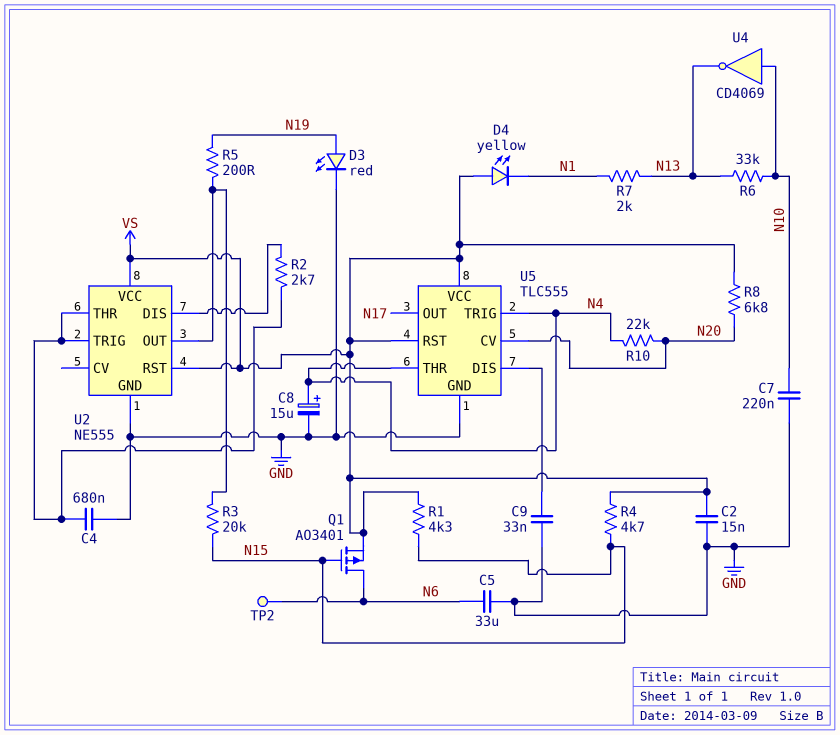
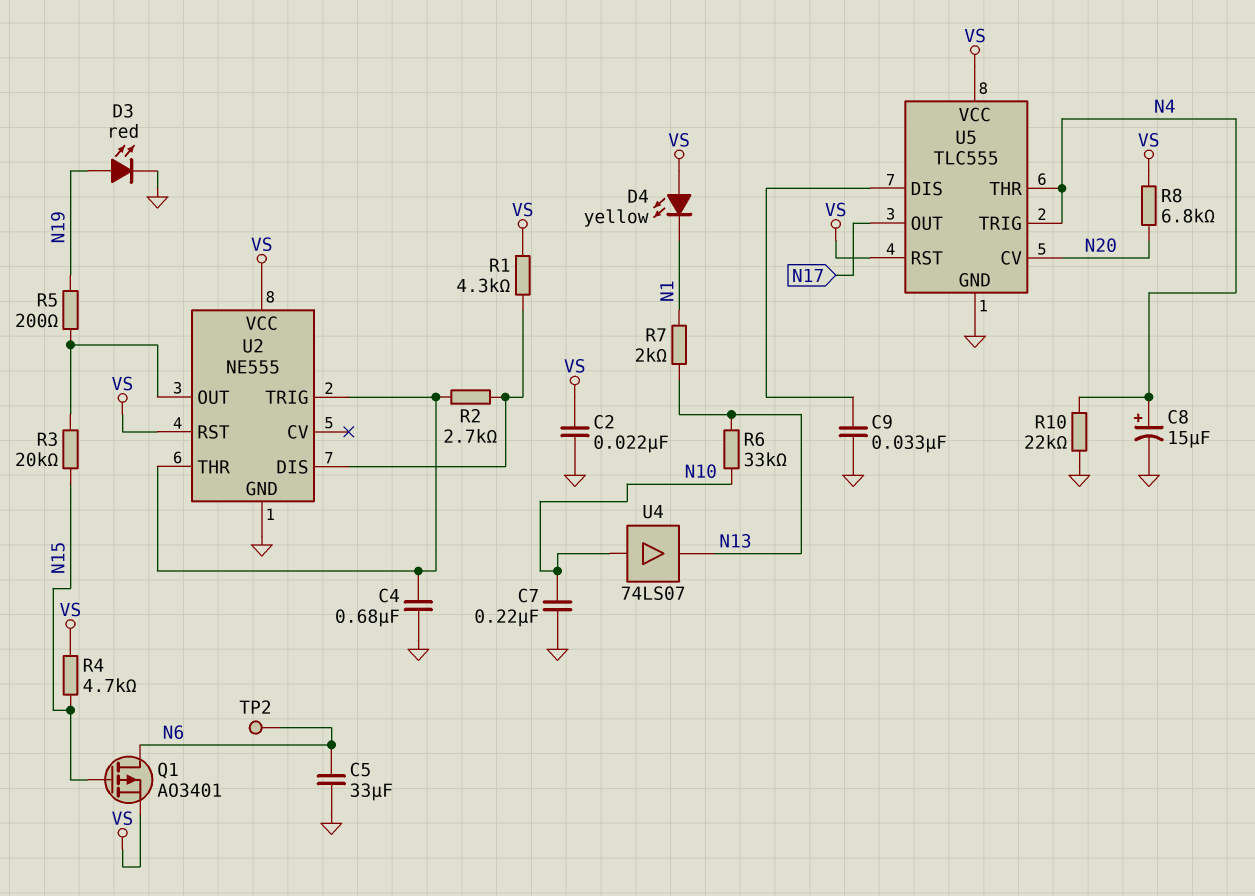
C2: 15nF (GND, VS) -> 22nF (GND, VS)
R1: 4.3k (N15, VS) -> 4.3k (U2/DIS, VS)
R10: 22k (N4, N20) -> 22k (GND, N4)
U4: NOT CD4069 (in N10, out N13) -> buffer 74LS07 (in N10, out N13)

